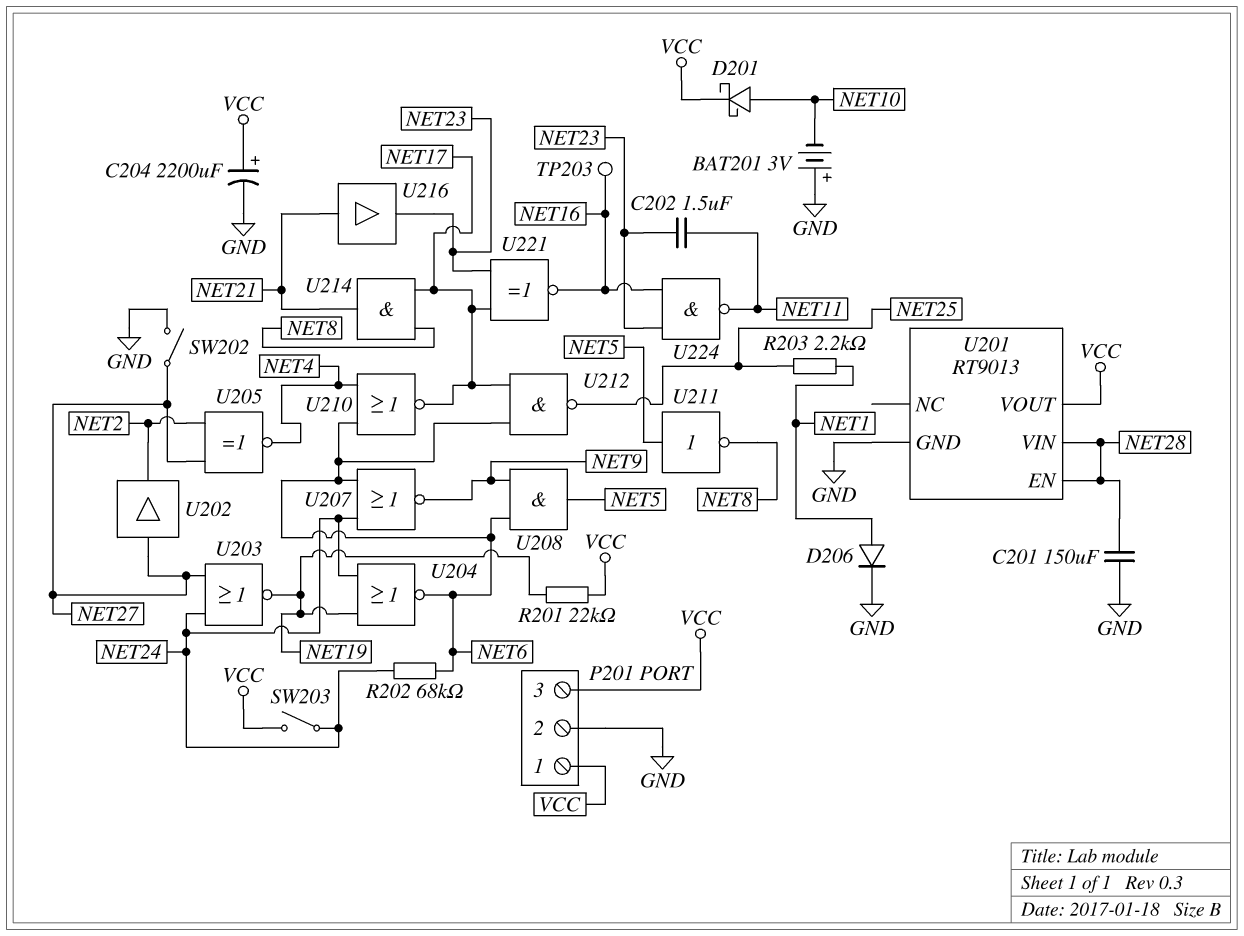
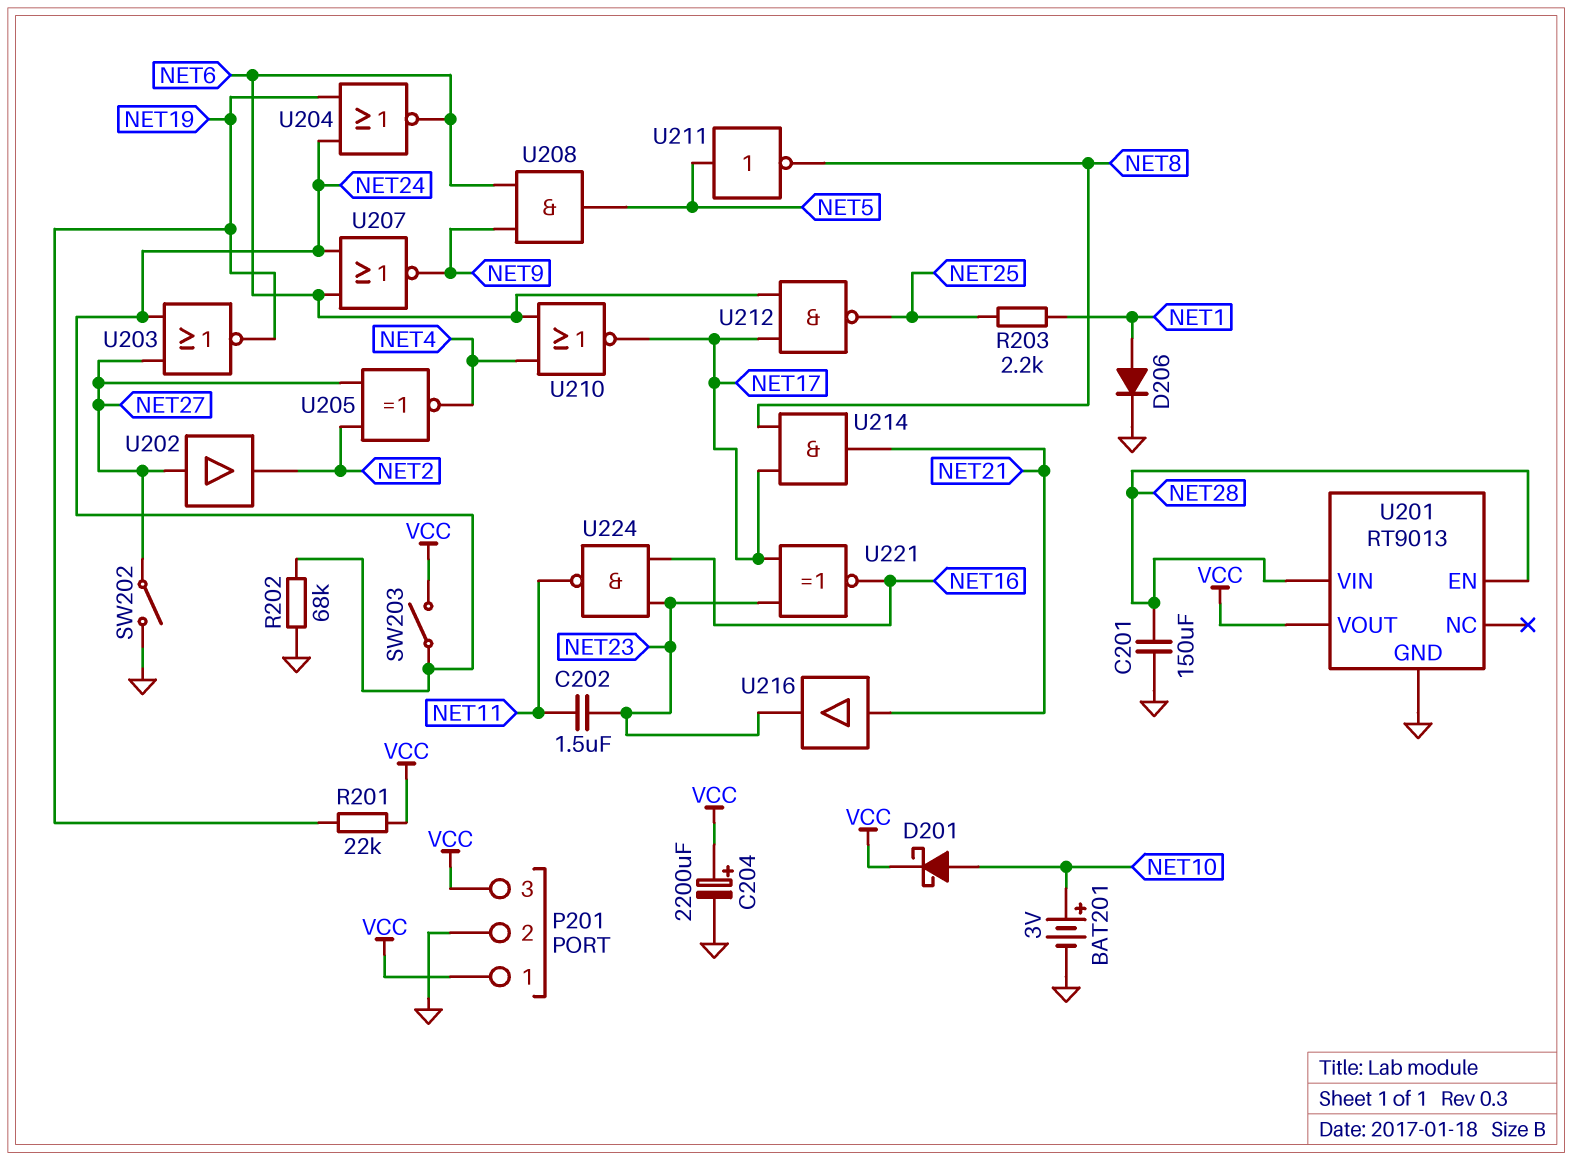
BAT201: 3V (plus GND, minus NET10) -> 3V (plus NET10, minus GND)
R202: 68k (NET6, NET24) -> 68k (GND, NET24)
TP203: test point (NET16) -> none

